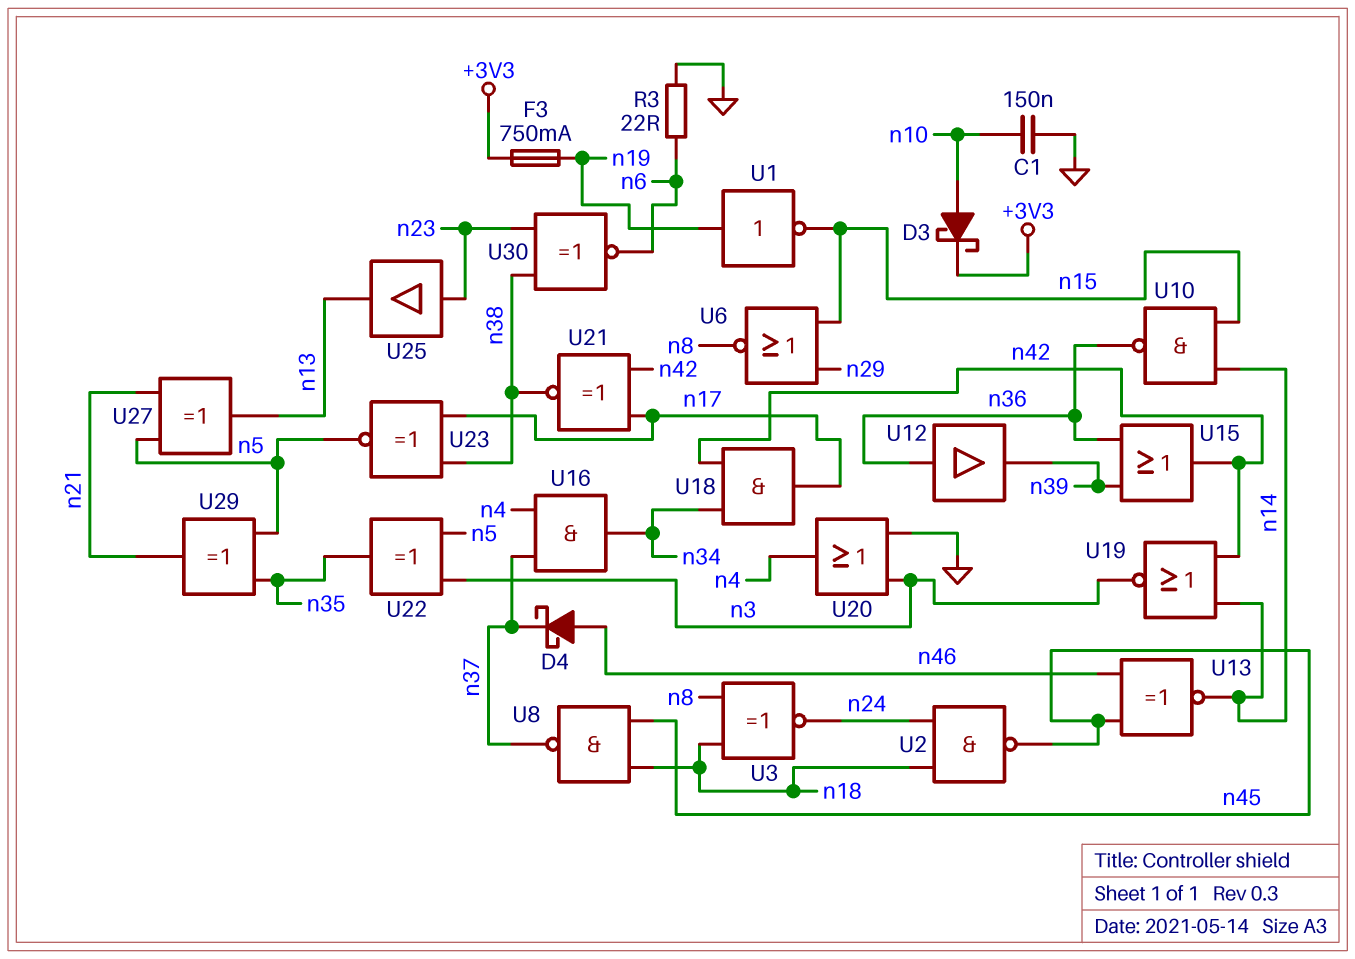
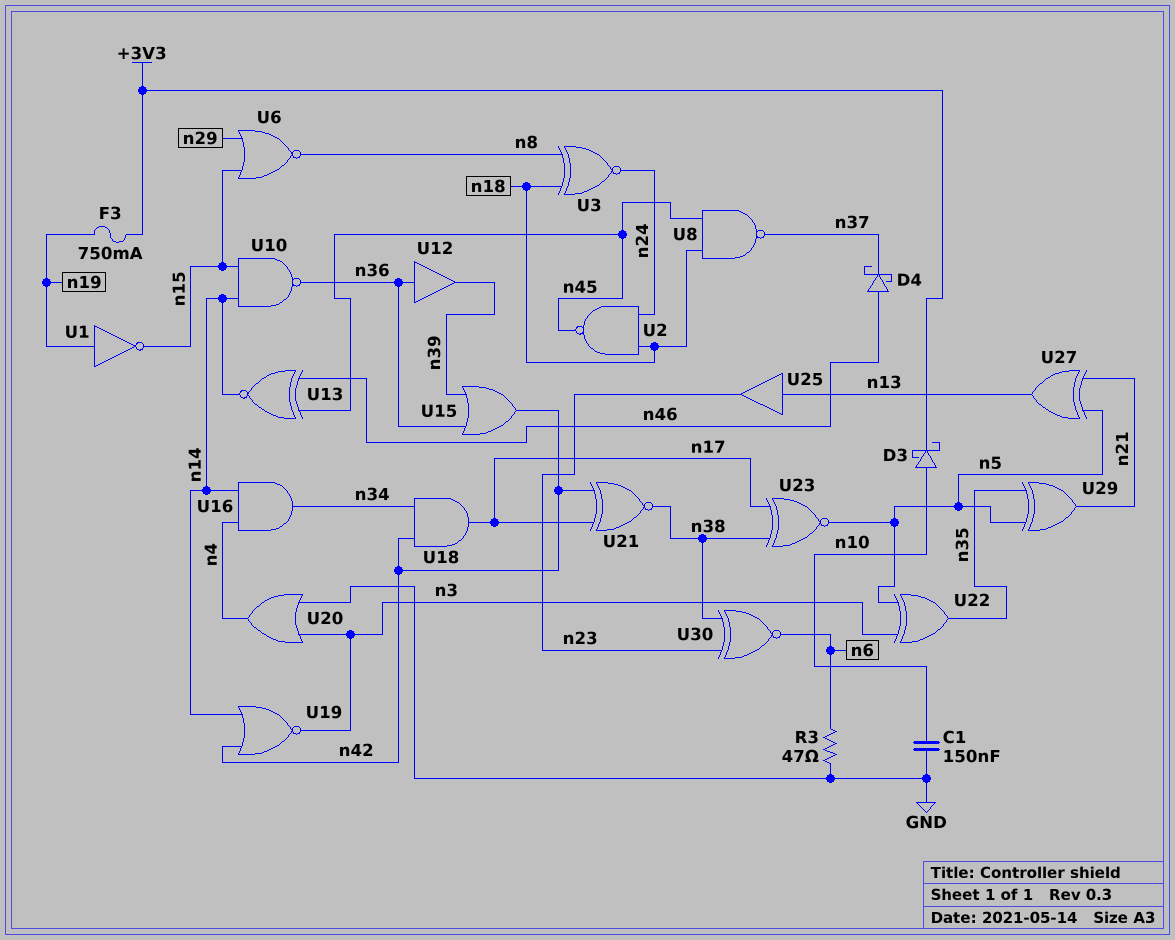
R3: 22 (GND, n6) -> 47 (GND, n6)
U16: AND (in n4, in n37, out n34) -> AND (in n4, in n14, out n34)
U25: buffer (in n23, out n13) -> buffer (in n13, out n23)

